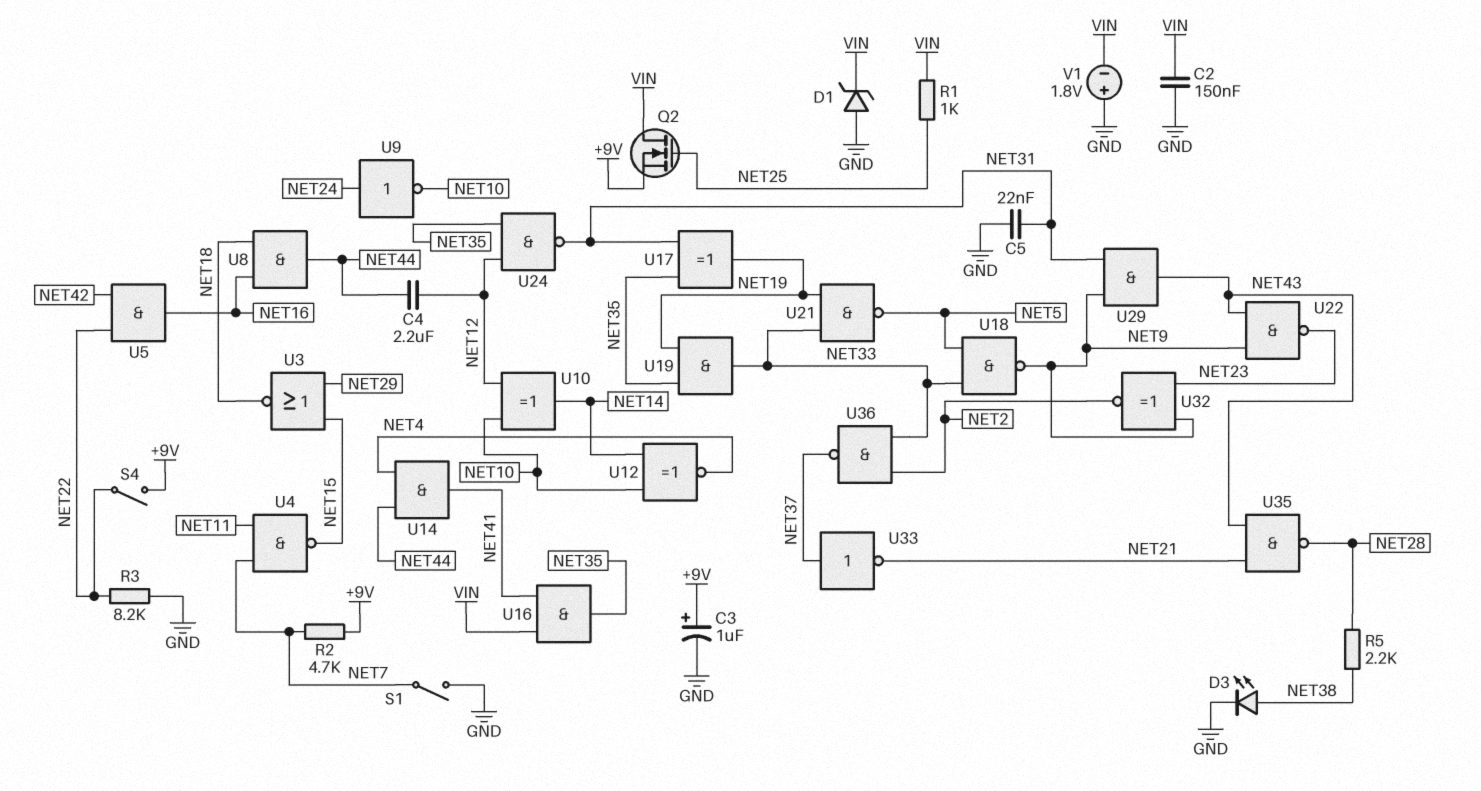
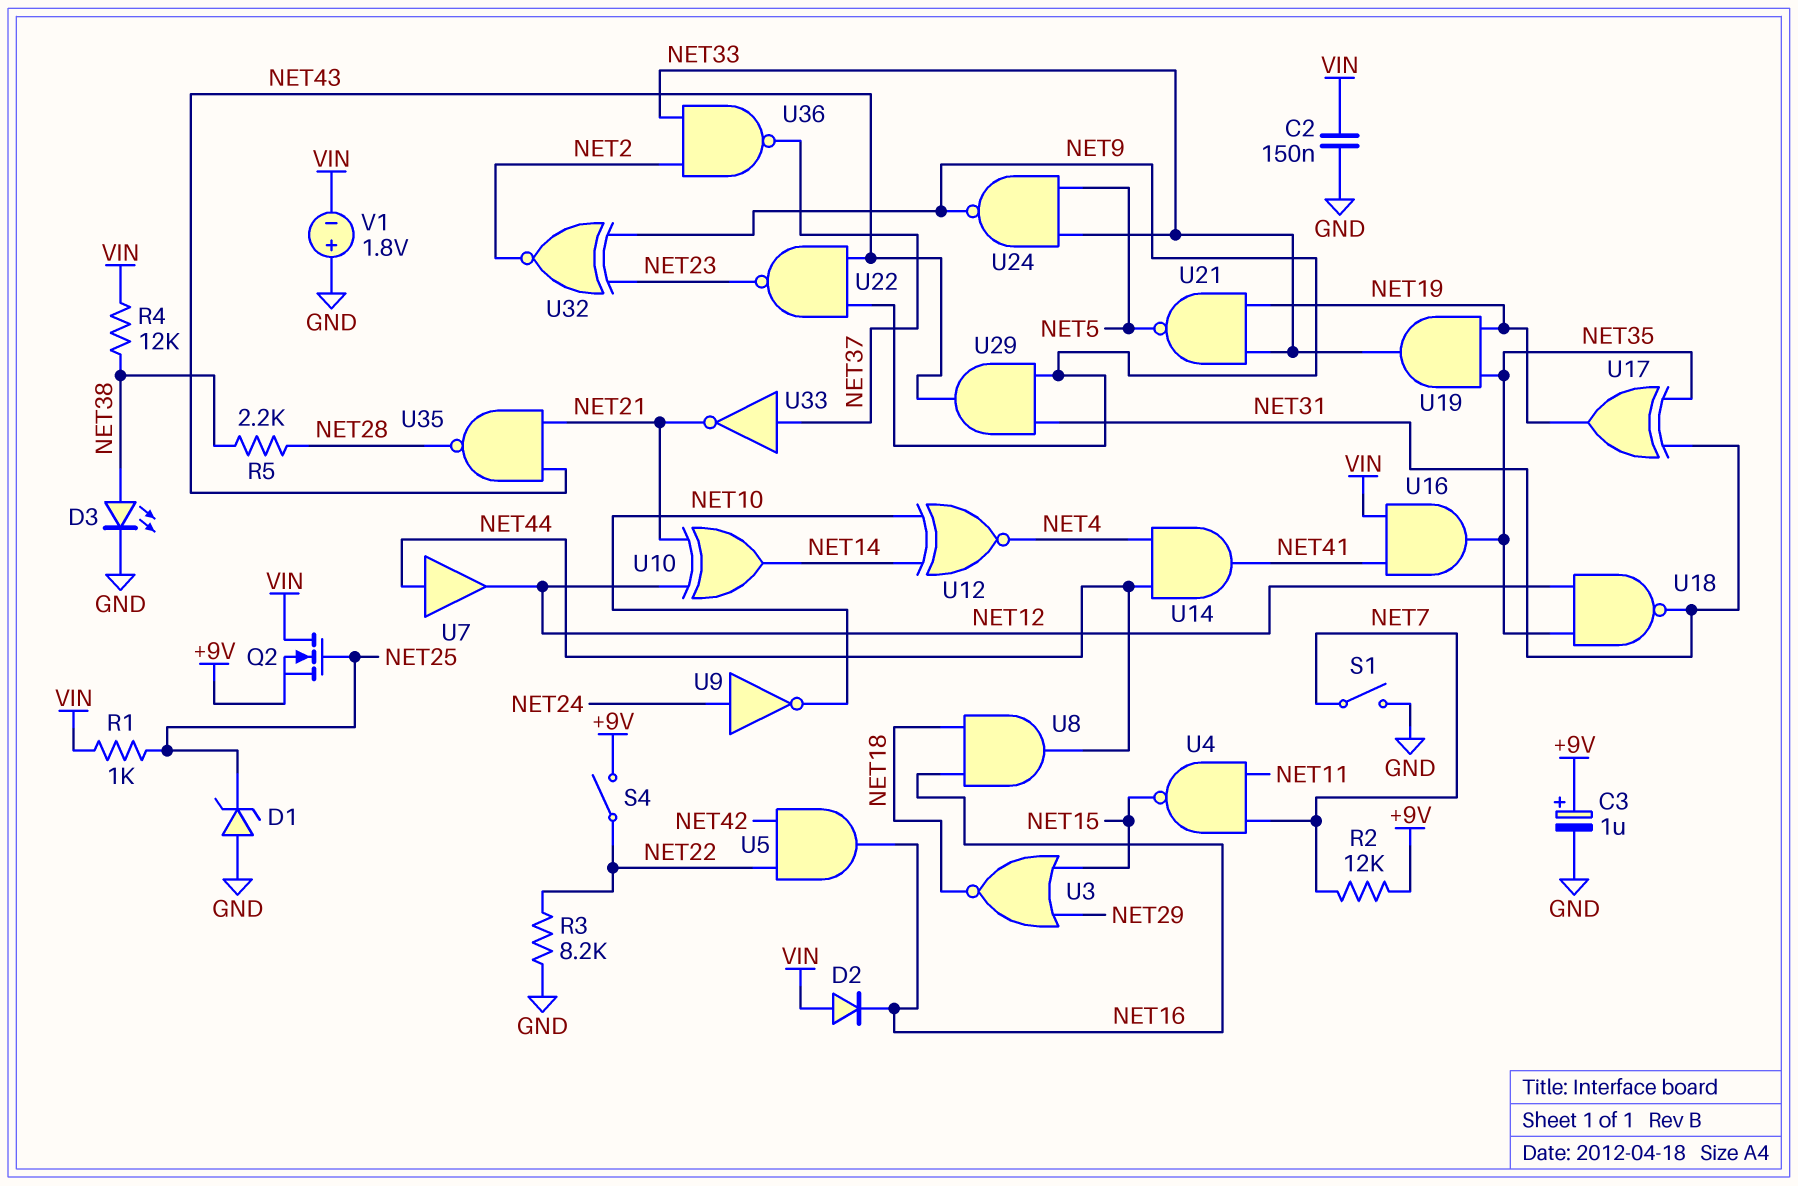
C4: 2.2uF (NET12, NET44) -> none
C5: 22nF (GND, NET31) -> none
D1: zener (A GND, K VIN) -> zener (A GND, K NET25)
D2: none -> diode (A VIN, K NET16)
R2: 4.7k (+9V, NET7) -> 12k (+9V, NET7)
R4: none -> 12k (NET38, VIN)
U7: none -> buffer (in NET44, out NET12)
U10: XOR (in NET10, in NET12, out NET14) -> XOR (in NET12, in NET21, out NET14)
U18: NAND (in NET5, in NET33, out NET9) -> NAND (in NET12, in NET35, out NET31)
U24: NAND (in NET12, in NET35, out NET31) -> NAND (in NET5, in NET33, out NET9)

